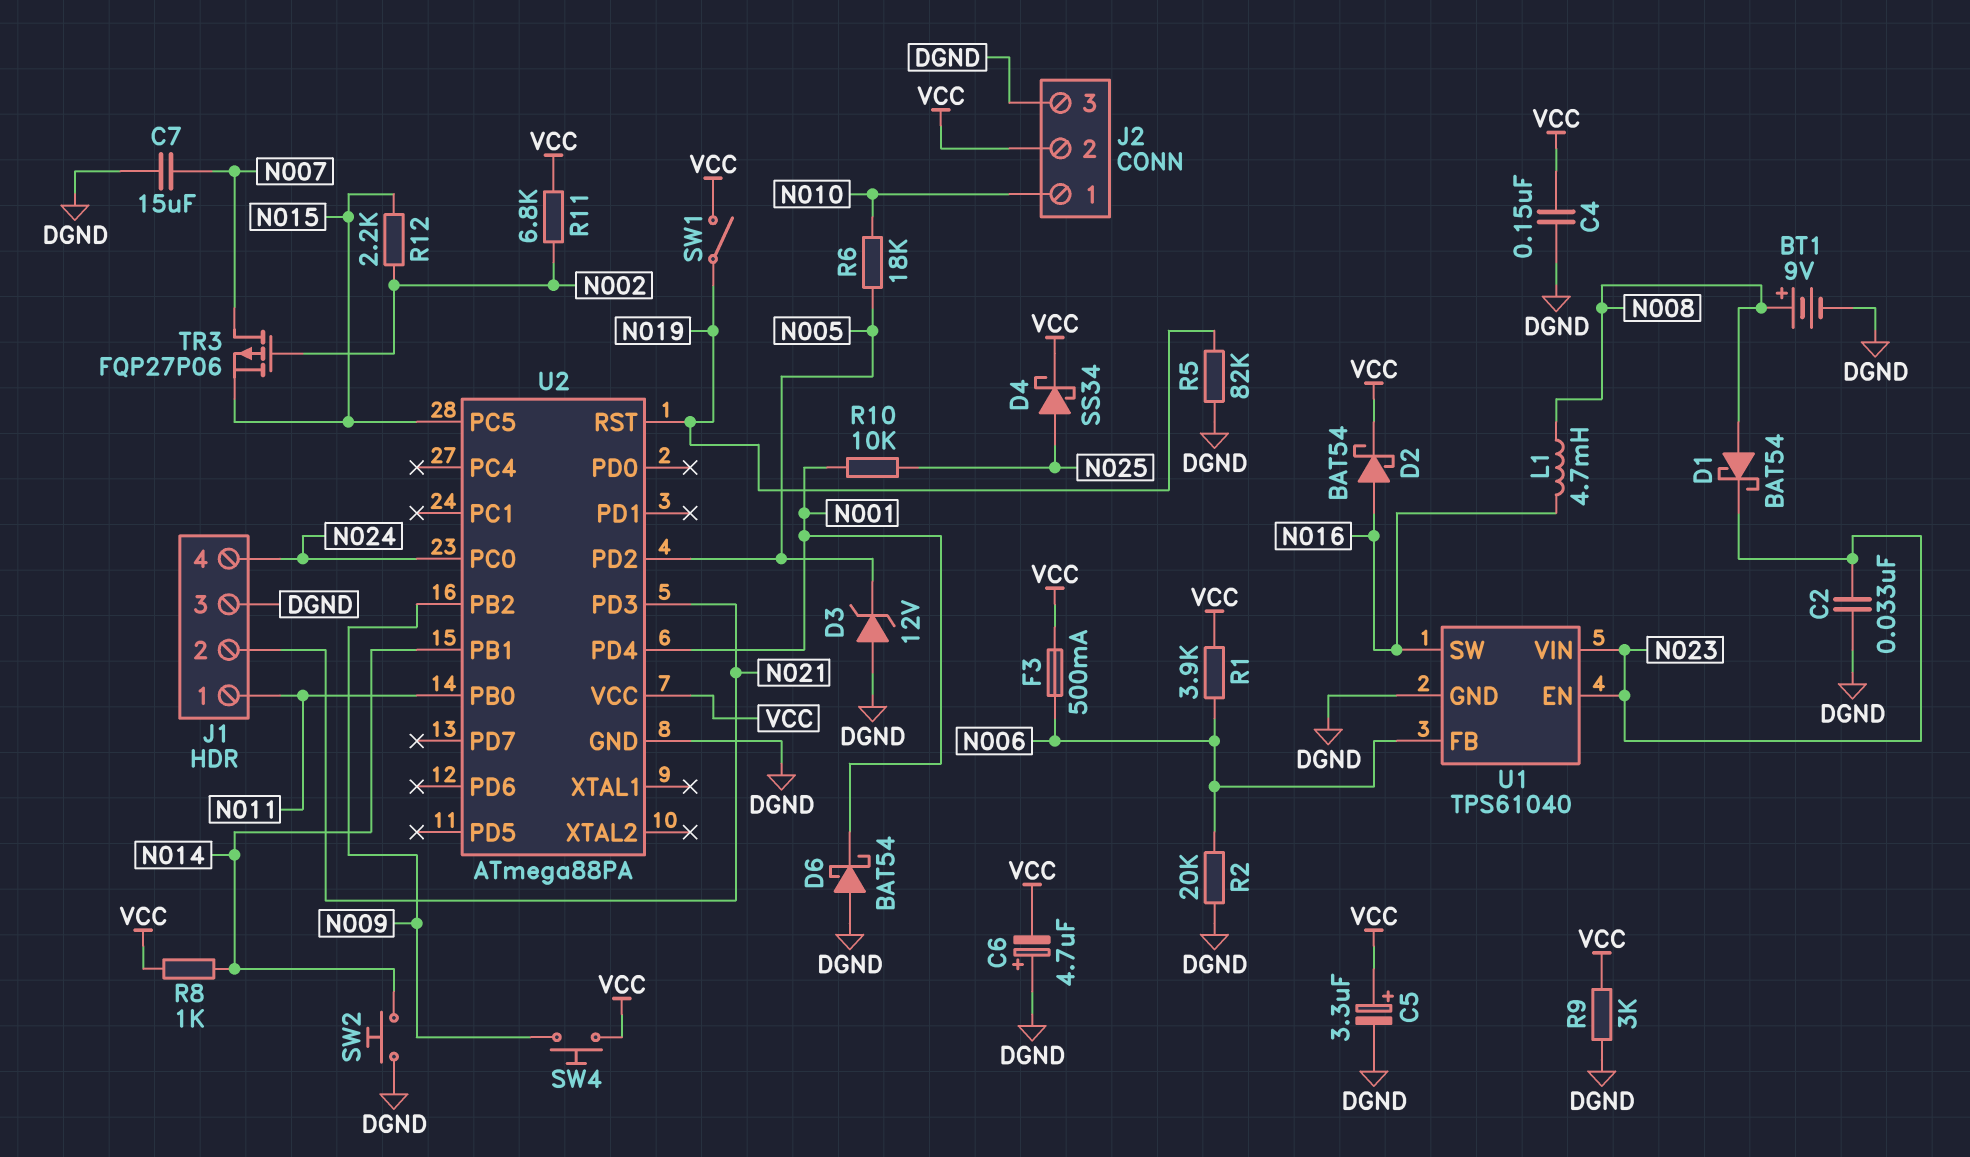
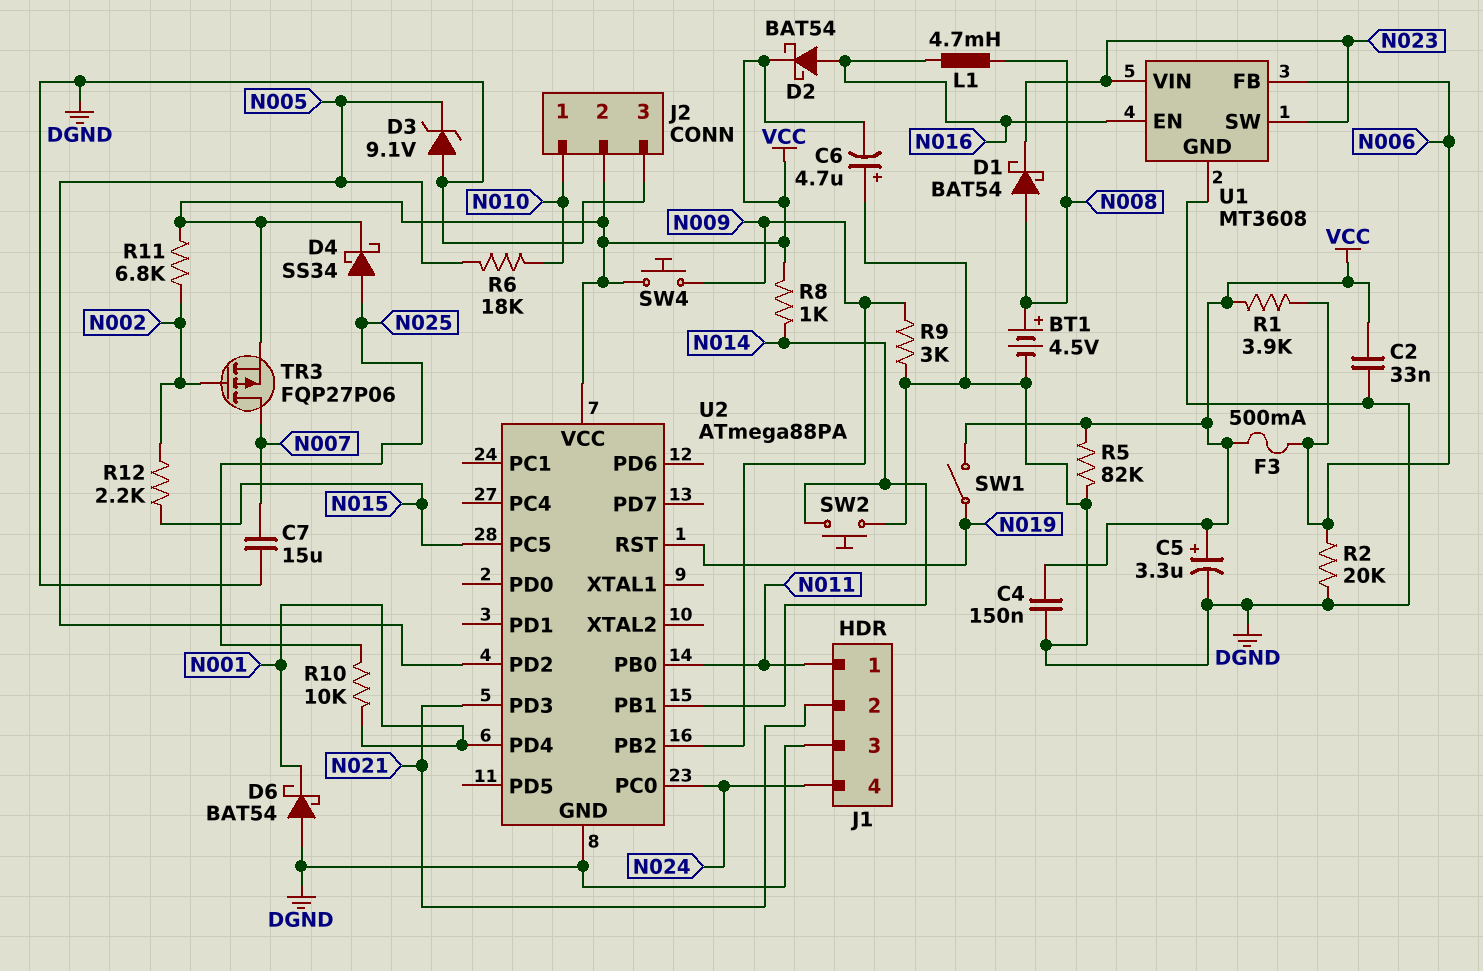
BT1: 9V (plus N008, minus DGND) -> 4.5V (plus N008, minus DGND)
C2: 33nF (DGND, N023) -> 33nF (DGND, VCC)
D3: zener 12V (A DGND, K N005) -> zener 9.1V (A DGND, K N005)
R5: 82k (DGND, N019) -> 82k (DGND, VCC)
R9: 3k (DGND, VCC) -> 3k (DGND, N009)
TR3: PMOS FQP27P06 (G N002, D N007, S N015) -> PMOS FQP27P06 (G N002, D N007, S VCC)
U1: TPS61040 -> MT3608
U1 pin EN: N023 -> N016
U1 pin SW: N016 -> N023

